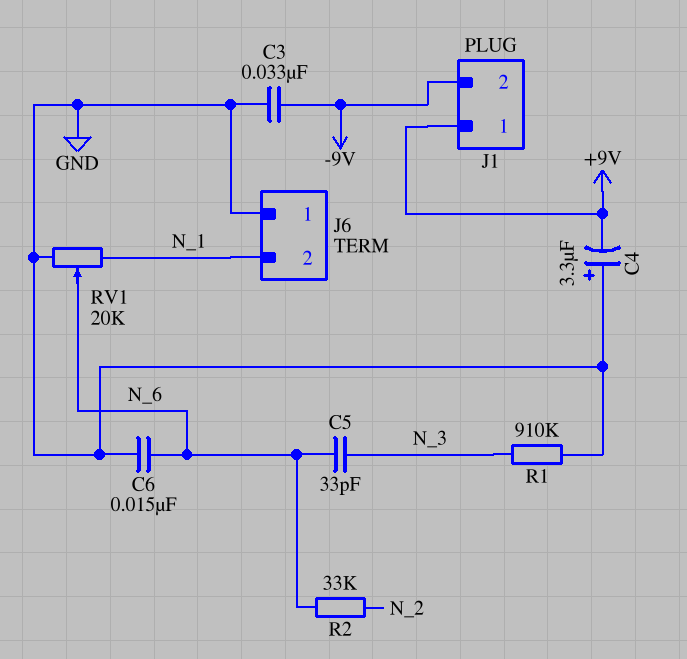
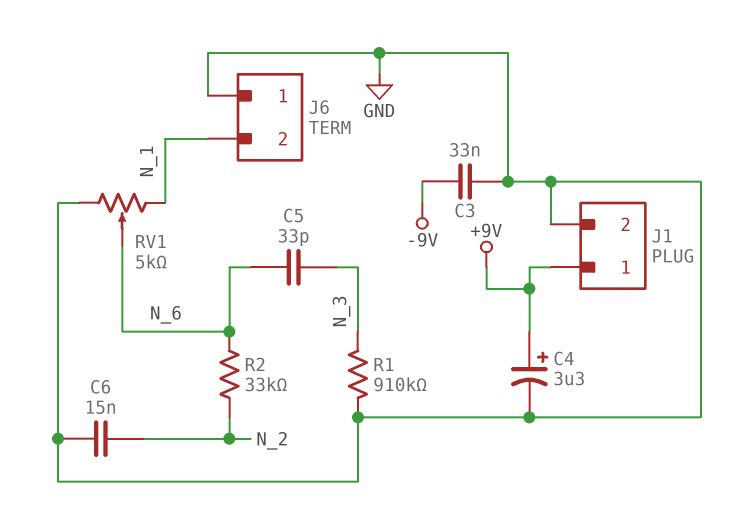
C4: 3.3uF (plus GND, minus +9V) -> 3.3uF (plus +9V, minus GND)
C6: 15nF (GND, N_6) -> 15nF (GND, N_2)
J1 pin 2: -9V -> GND
RV1: 20k (GND, N_1, wiper N_6) -> 5k (GND, N_1, wiper N_6)

